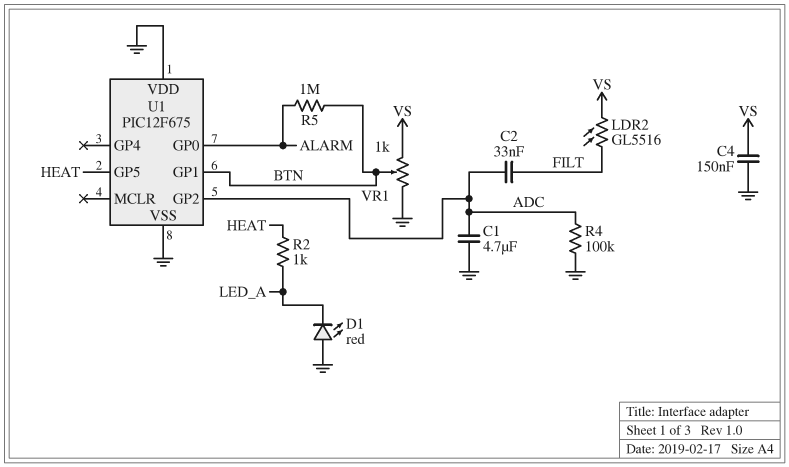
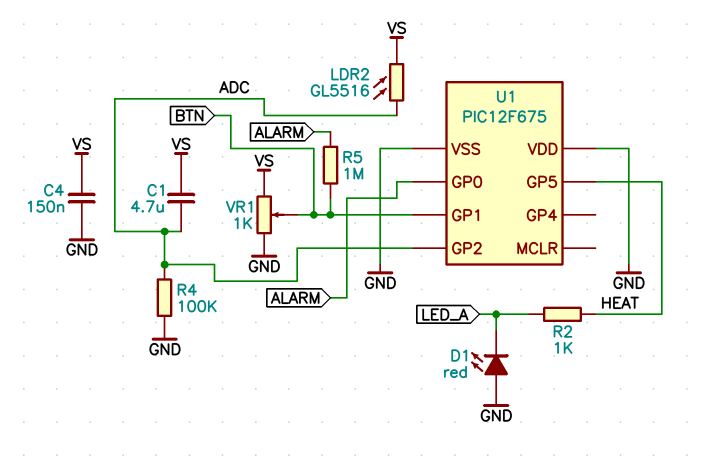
C1: 4.7uF (ADC, GND) -> 4.7uF (ADC, VS)
C2: 33nF (ADC, FILT) -> none
LDR2: GL5516 (FILT, VS) -> GL5516 (ADC, VS)

